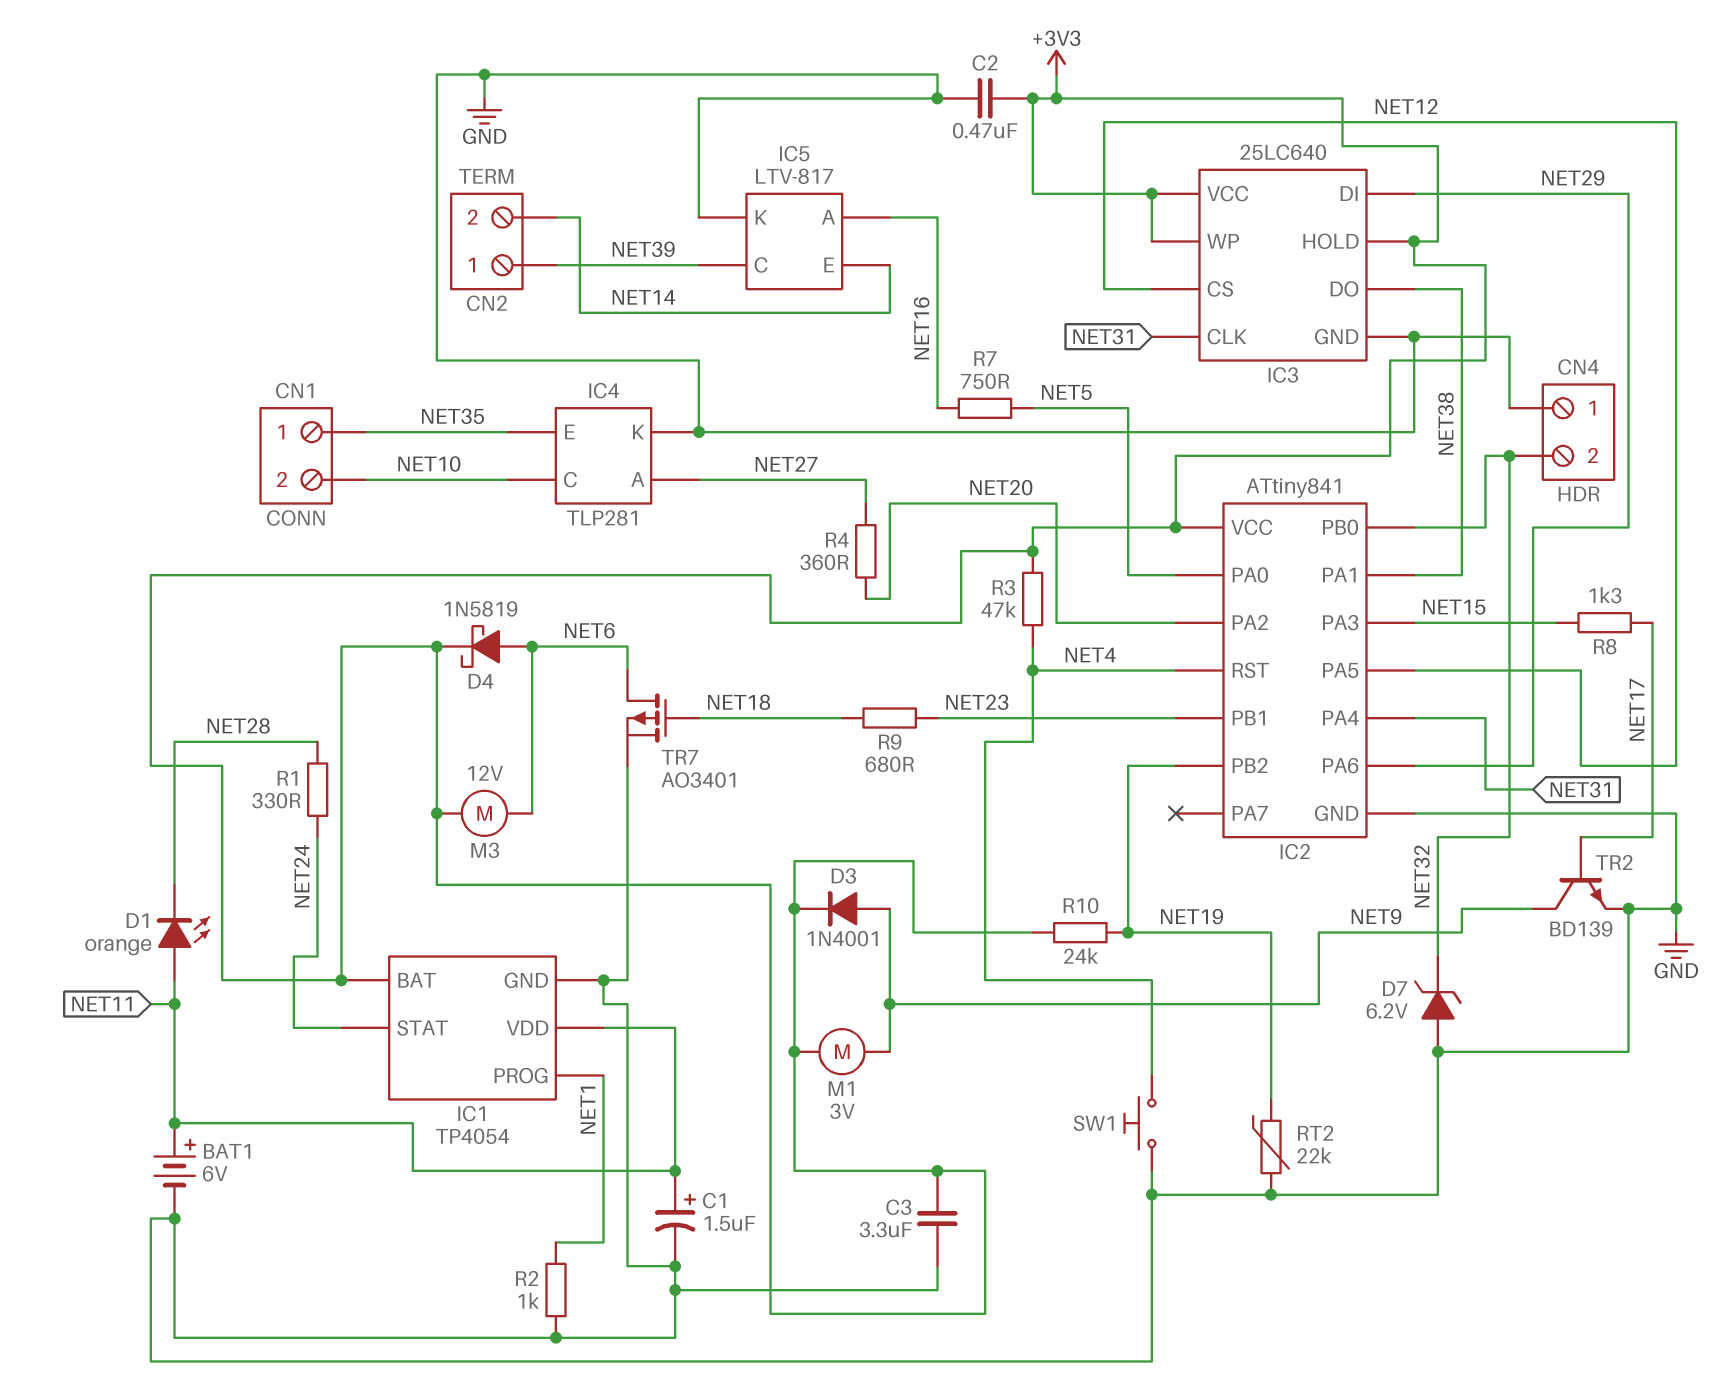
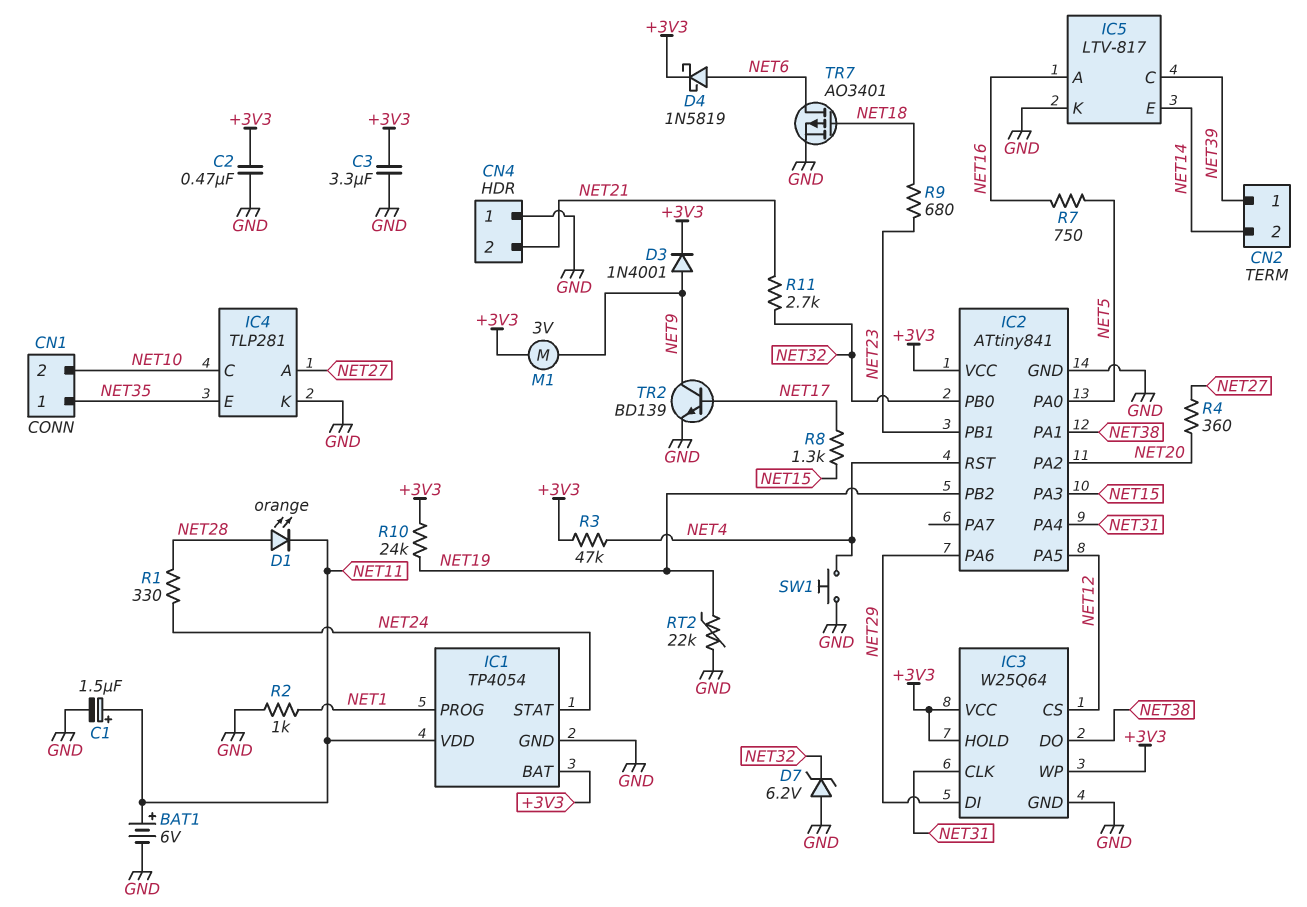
CN4 pin 2: NET32 -> NET21
D1: LED orange (A NET11, K NET28) -> LED orange (A NET28, K NET11)
IC3: 25LC640 -> W25Q64
M3: motor 12V (+3V3, NET6) -> none
R11: none -> 2.7k (NET21, NET32)

